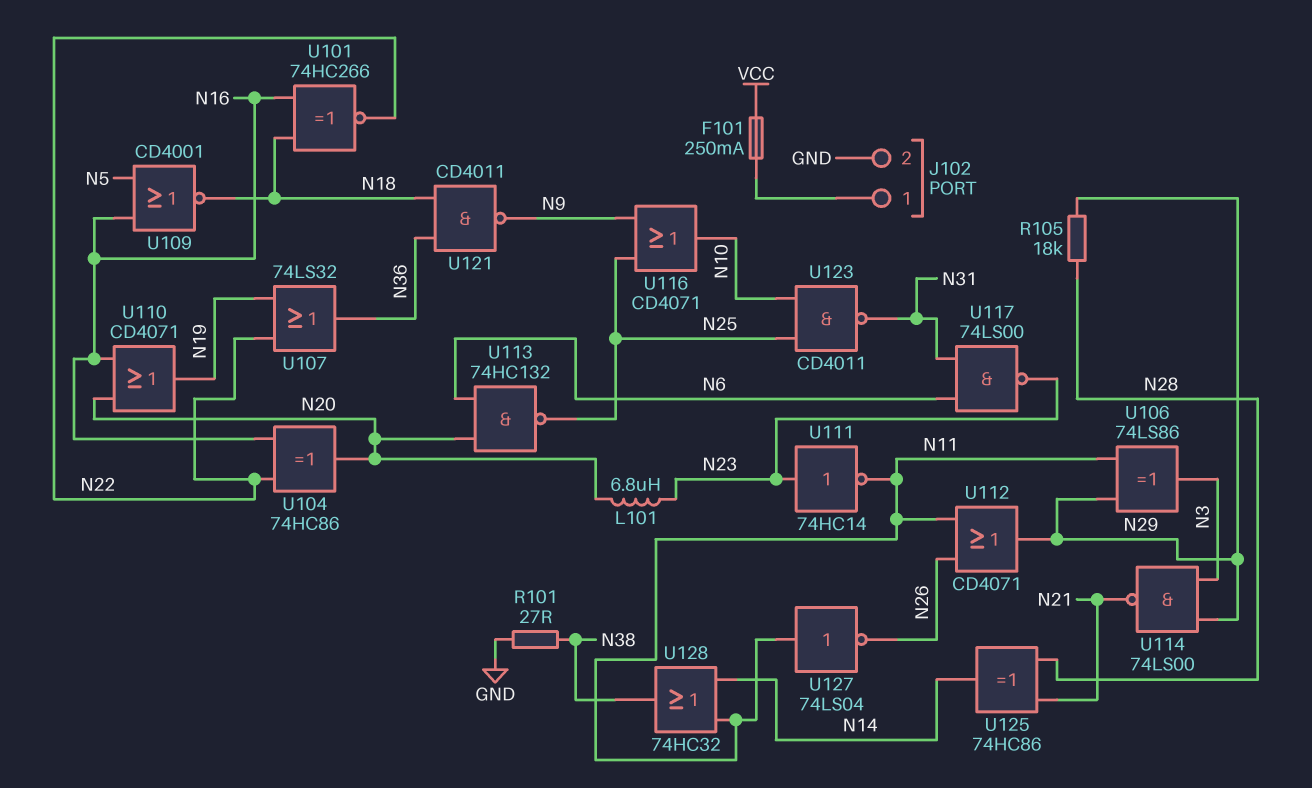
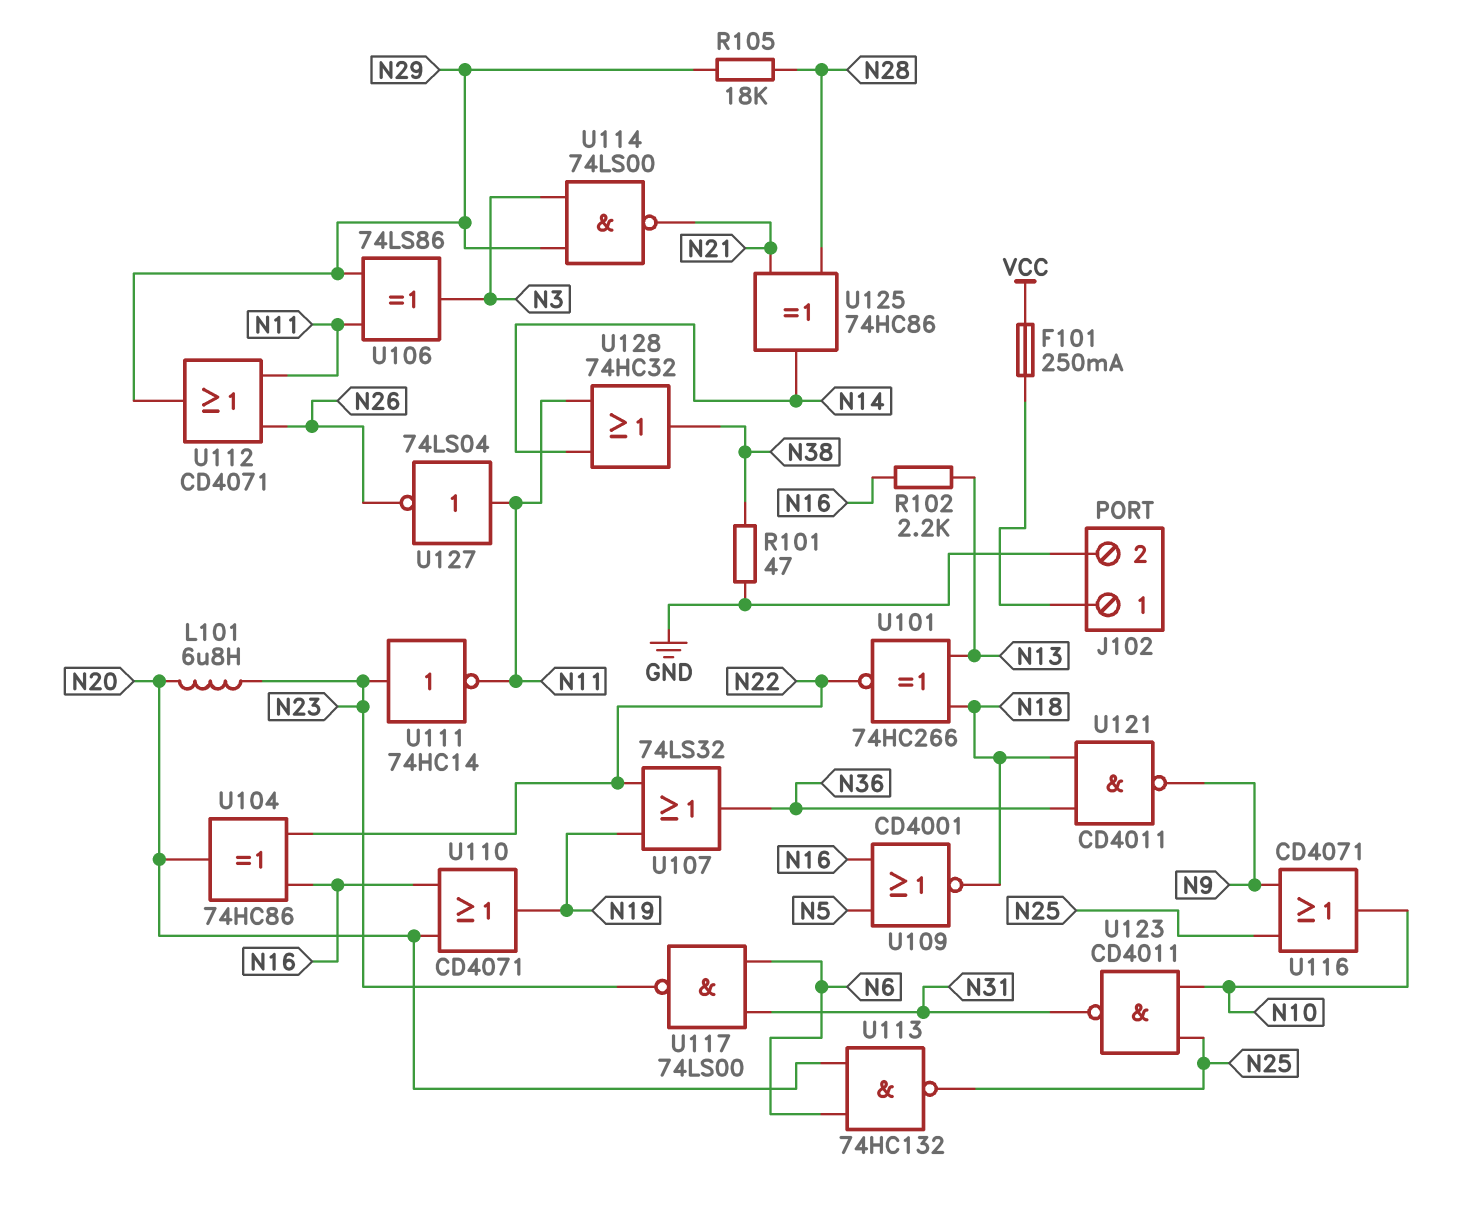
R101: 27 (GND, N38) -> 47 (GND, N38)
R102: none -> 2.2k (N13, N16)
U101: XNOR 74HC266 (in N16, in N18, out N22) -> XNOR 74HC266 (in N13, in N18, out N22)

